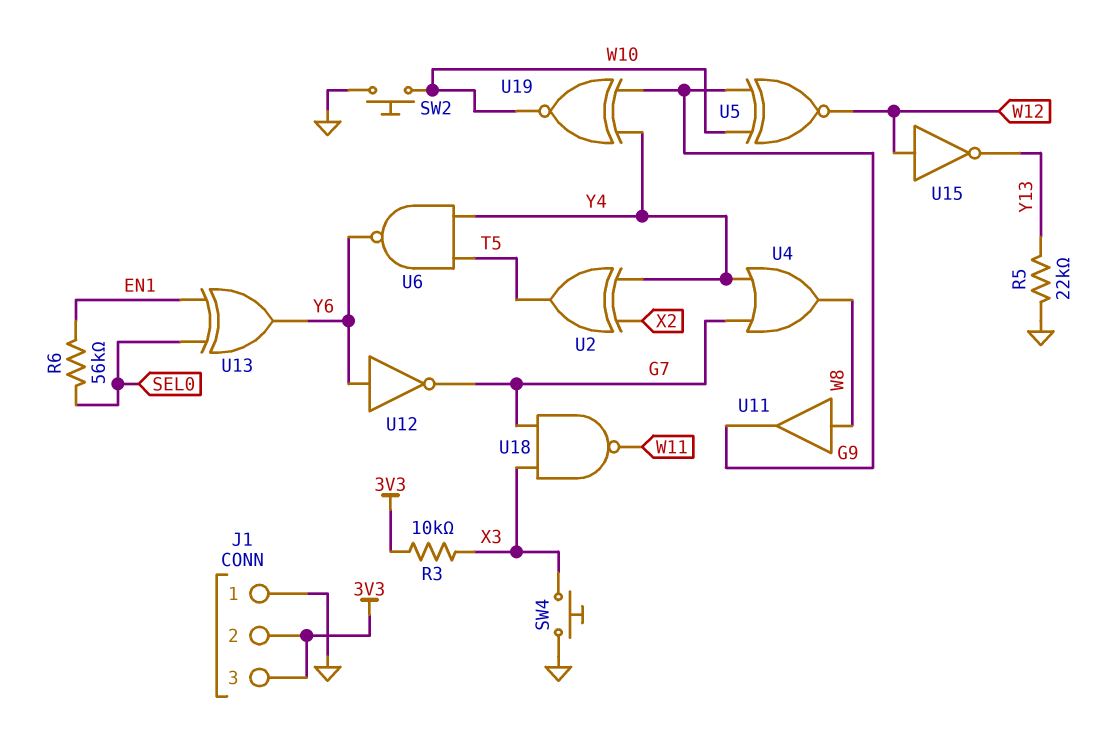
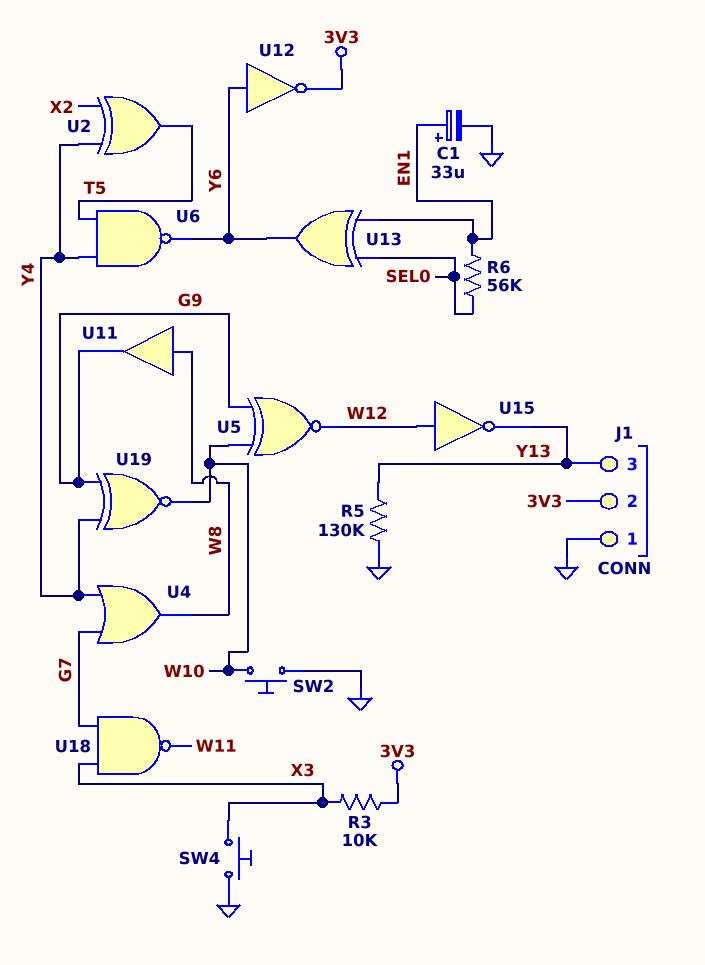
C1: none -> 33uF (plus EN1, minus GND)
J1 pin 3: 3V3 -> Y13
R5: 22k (GND, Y13) -> 130k (GND, Y13)
U12: NOT (in Y6, out G7) -> NOT (in Y6, out 3V3)

